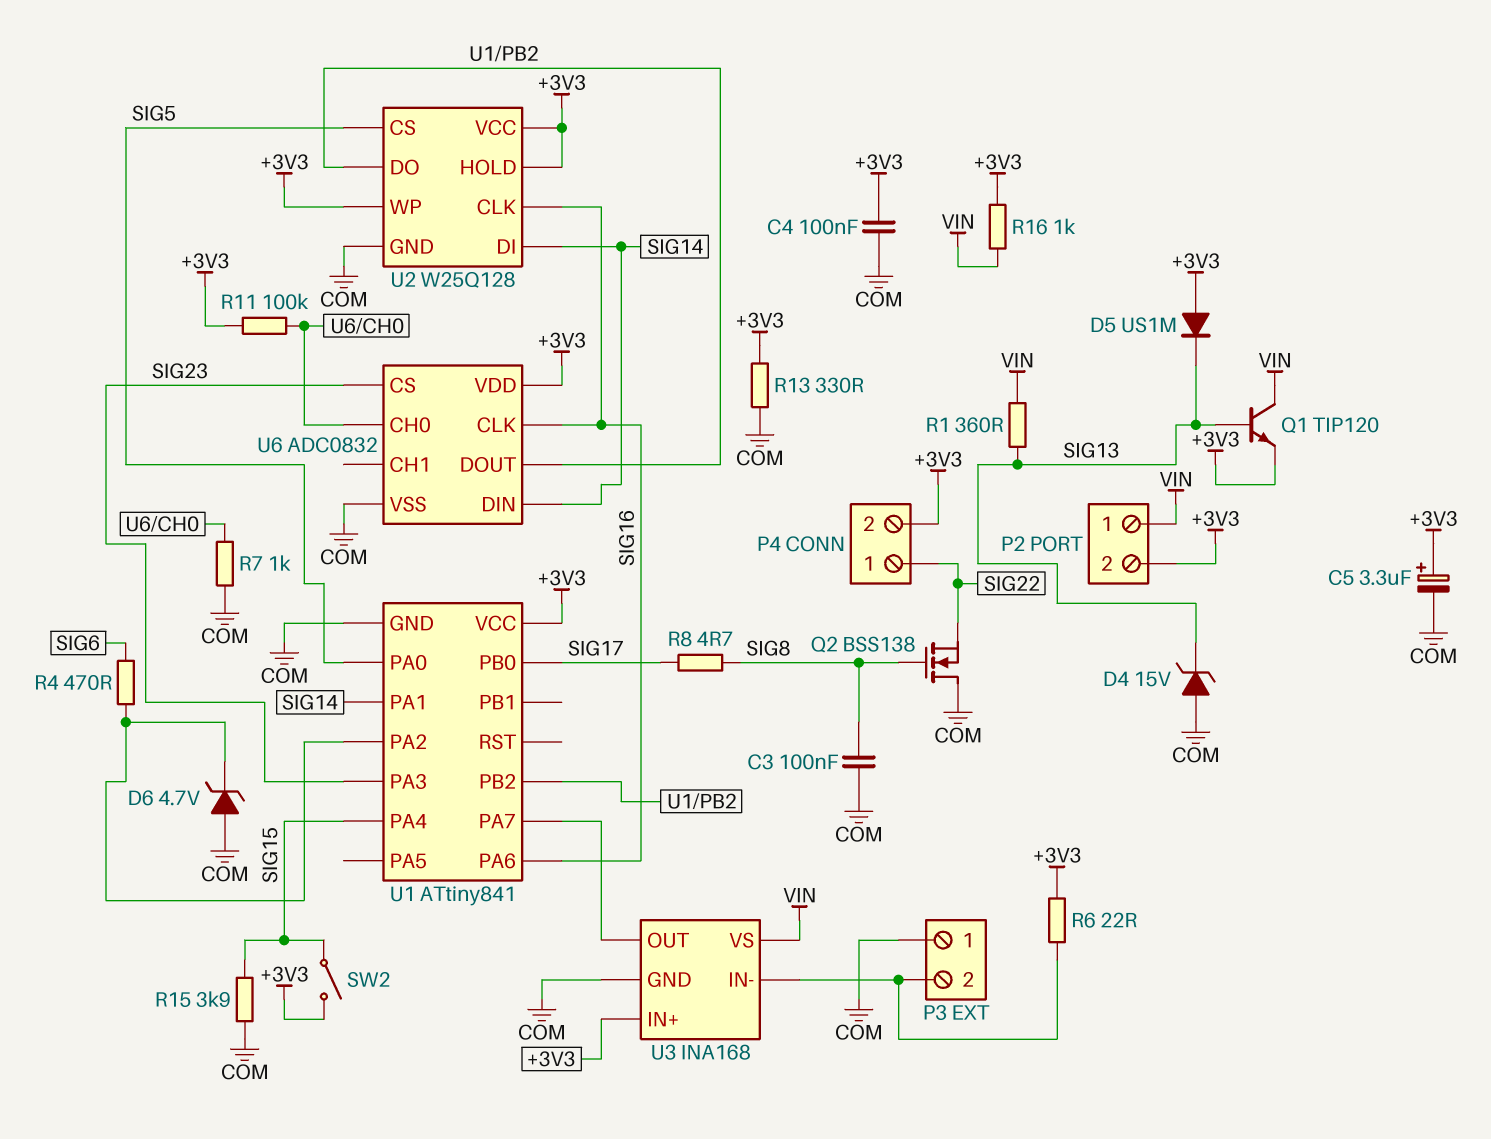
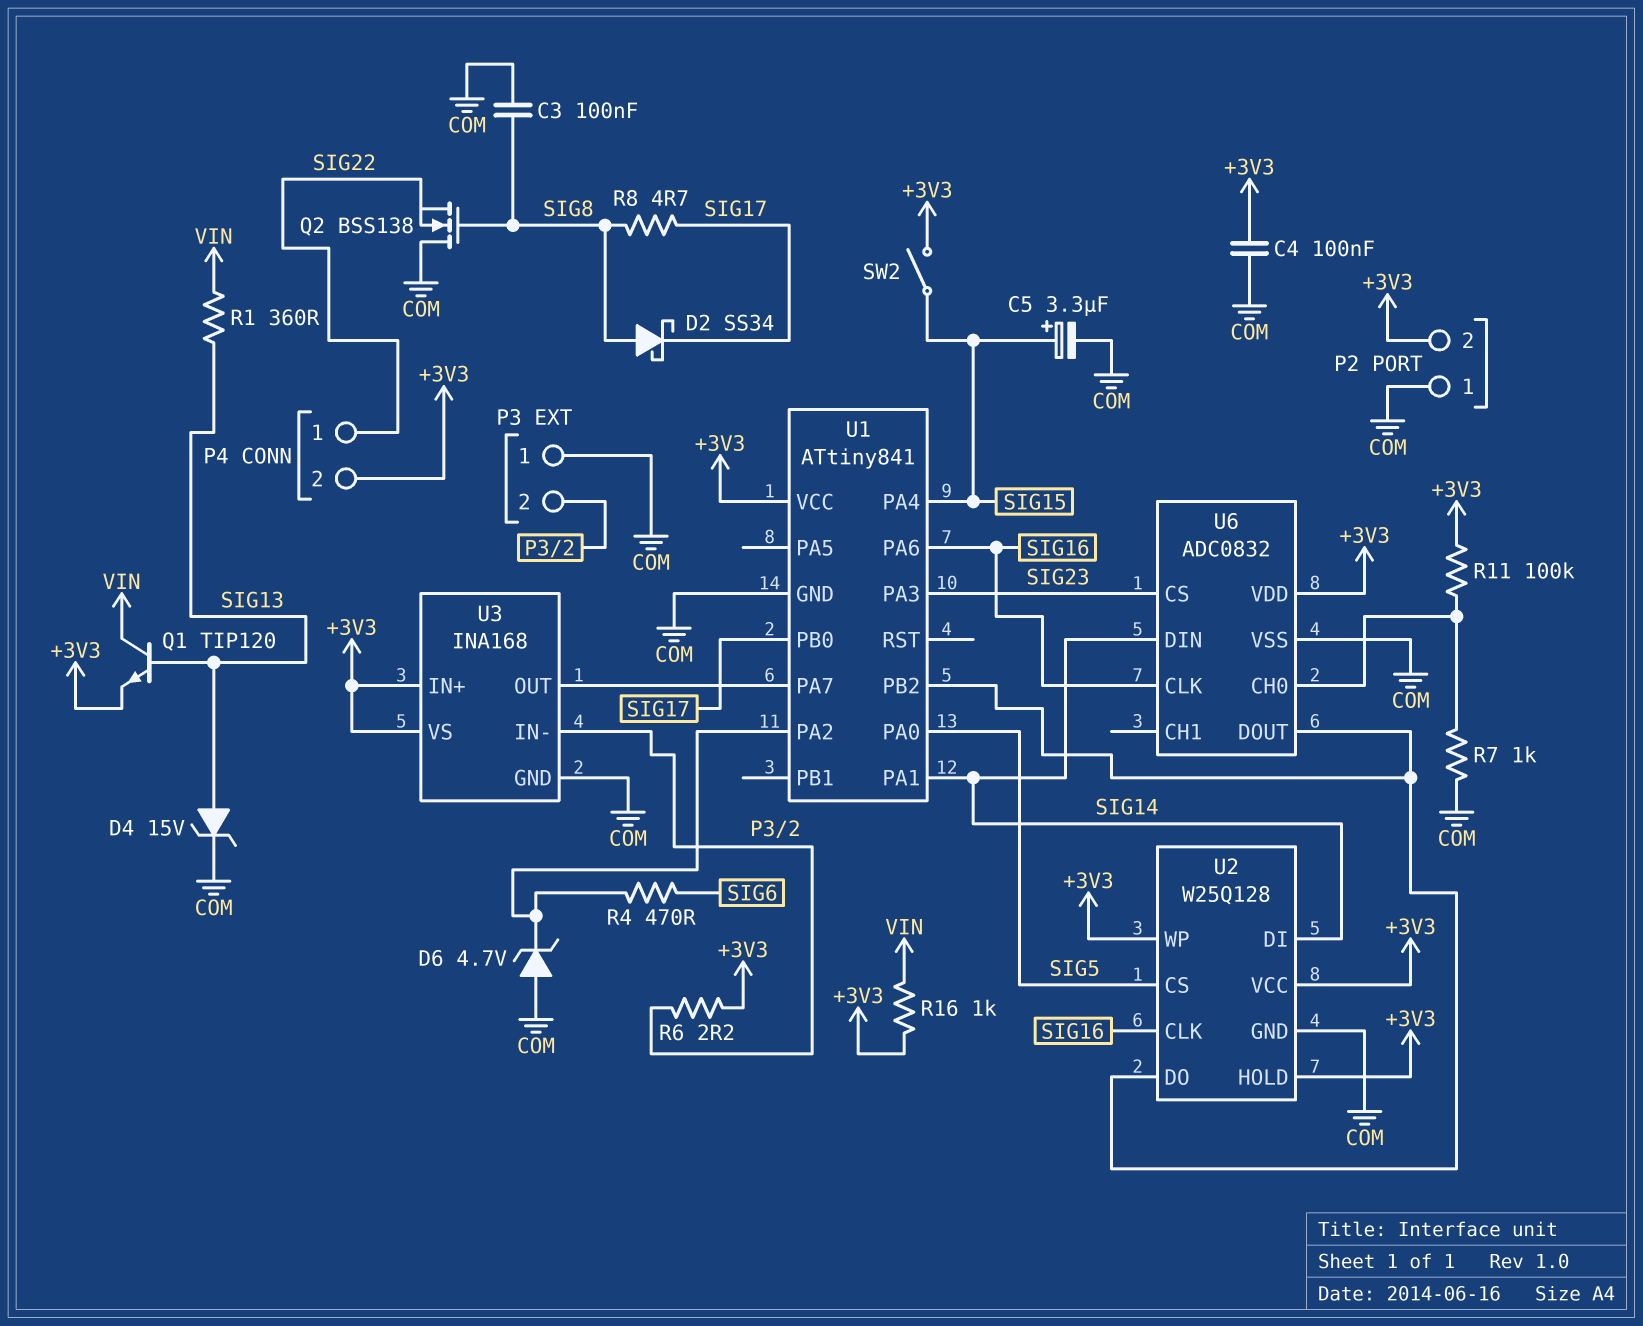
C5: 3.3uF (plus +3V3, minus COM) -> 3.3uF (plus SIG15, minus COM)
D2: none -> schottky SS34 (A SIG8, K SIG17)
D4: zener 15V (A COM, K SIG13) -> zener 15V (A SIG13, K COM)
D5: diode US1M (A +3V3, K SIG13) -> none
P2 pin 1: VIN -> COM
R6: 22 (+3V3, P3/2) -> 2.2 (+3V3, P3/2)
R13: 330 (+3V3, COM) -> none
R15: 3.9k (COM, SIG15) -> none
U3 pin VS: VIN -> +3V3

